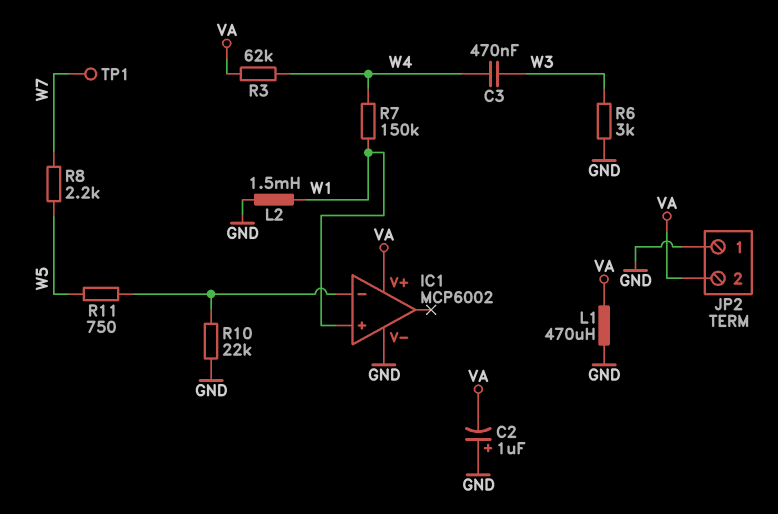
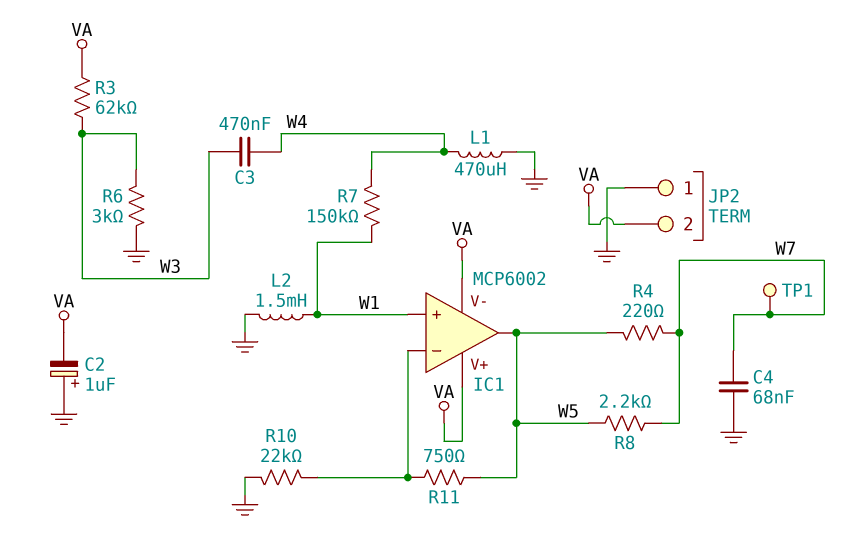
C4: none -> 68nF (GND, W7)
IC1 pin V-: GND -> VA
IC1 pin out: none -> W5
L1: 470uH (GND, VA) -> 470uH (GND, W4)
R3: 62k (VA, W4) -> 62k (VA, W3)
R4: none -> 220 (W5, W7)

